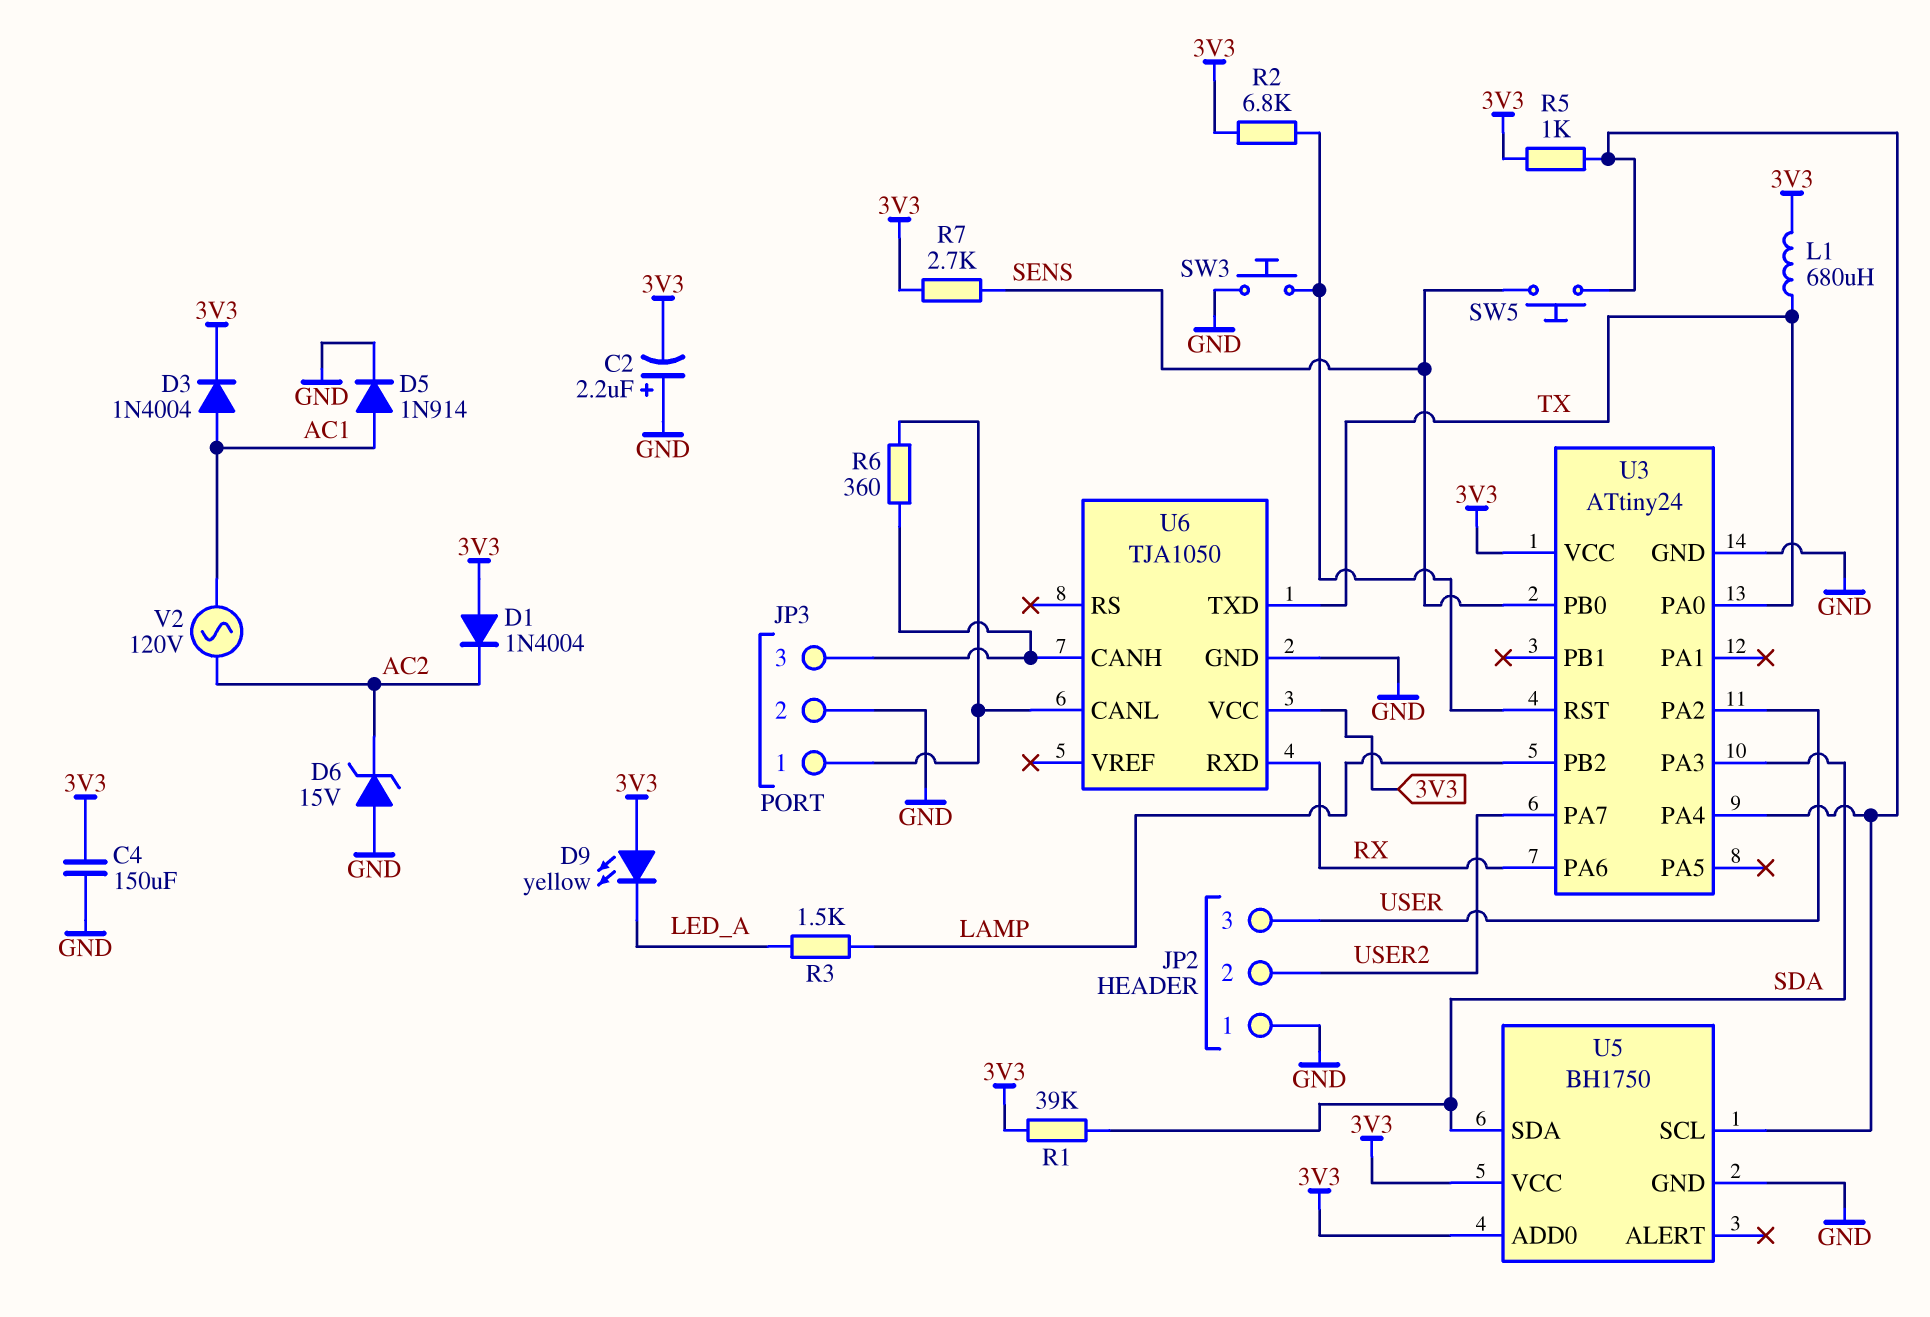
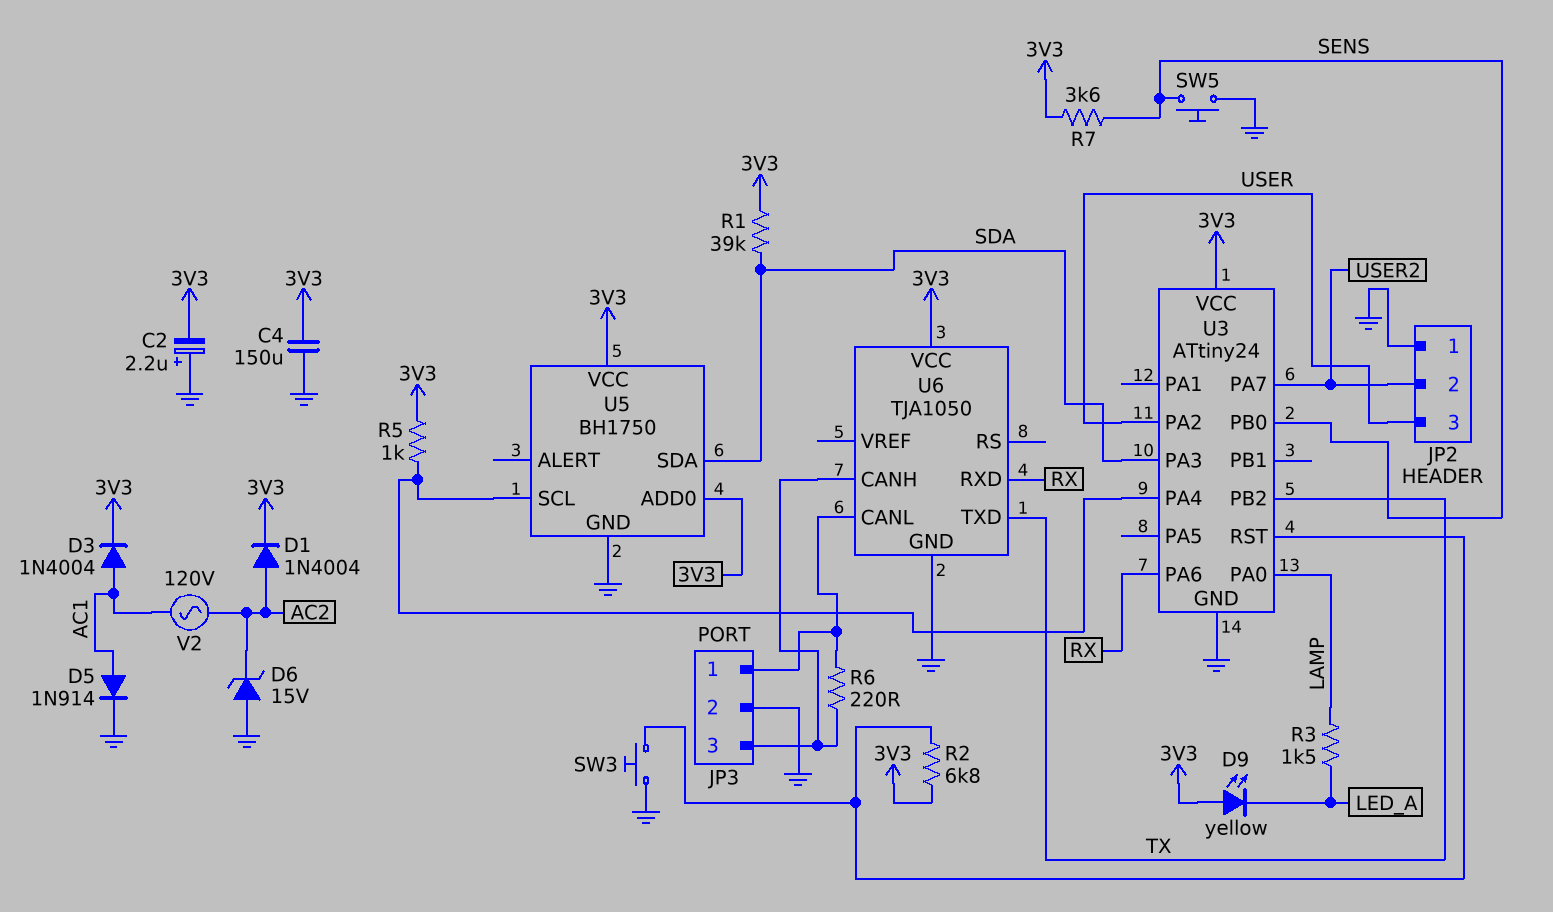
D1: diode 1N4004 (A 3V3, K AC2) -> diode 1N4004 (A AC2, K 3V3)
L1: 680uH (3V3, TX) -> none
R6: 360 (JP3/1, JP3/3) -> 220 (JP3/1, JP3/3)
R7: 2.7k (3V3, SENS) -> 3.6k (3V3, SENS)
SW5: button (SENS, U3/PA4) -> button (GND, SENS)
U3 pin PA0: TX -> LAMP
U3 pin PB2: LAMP -> TX

